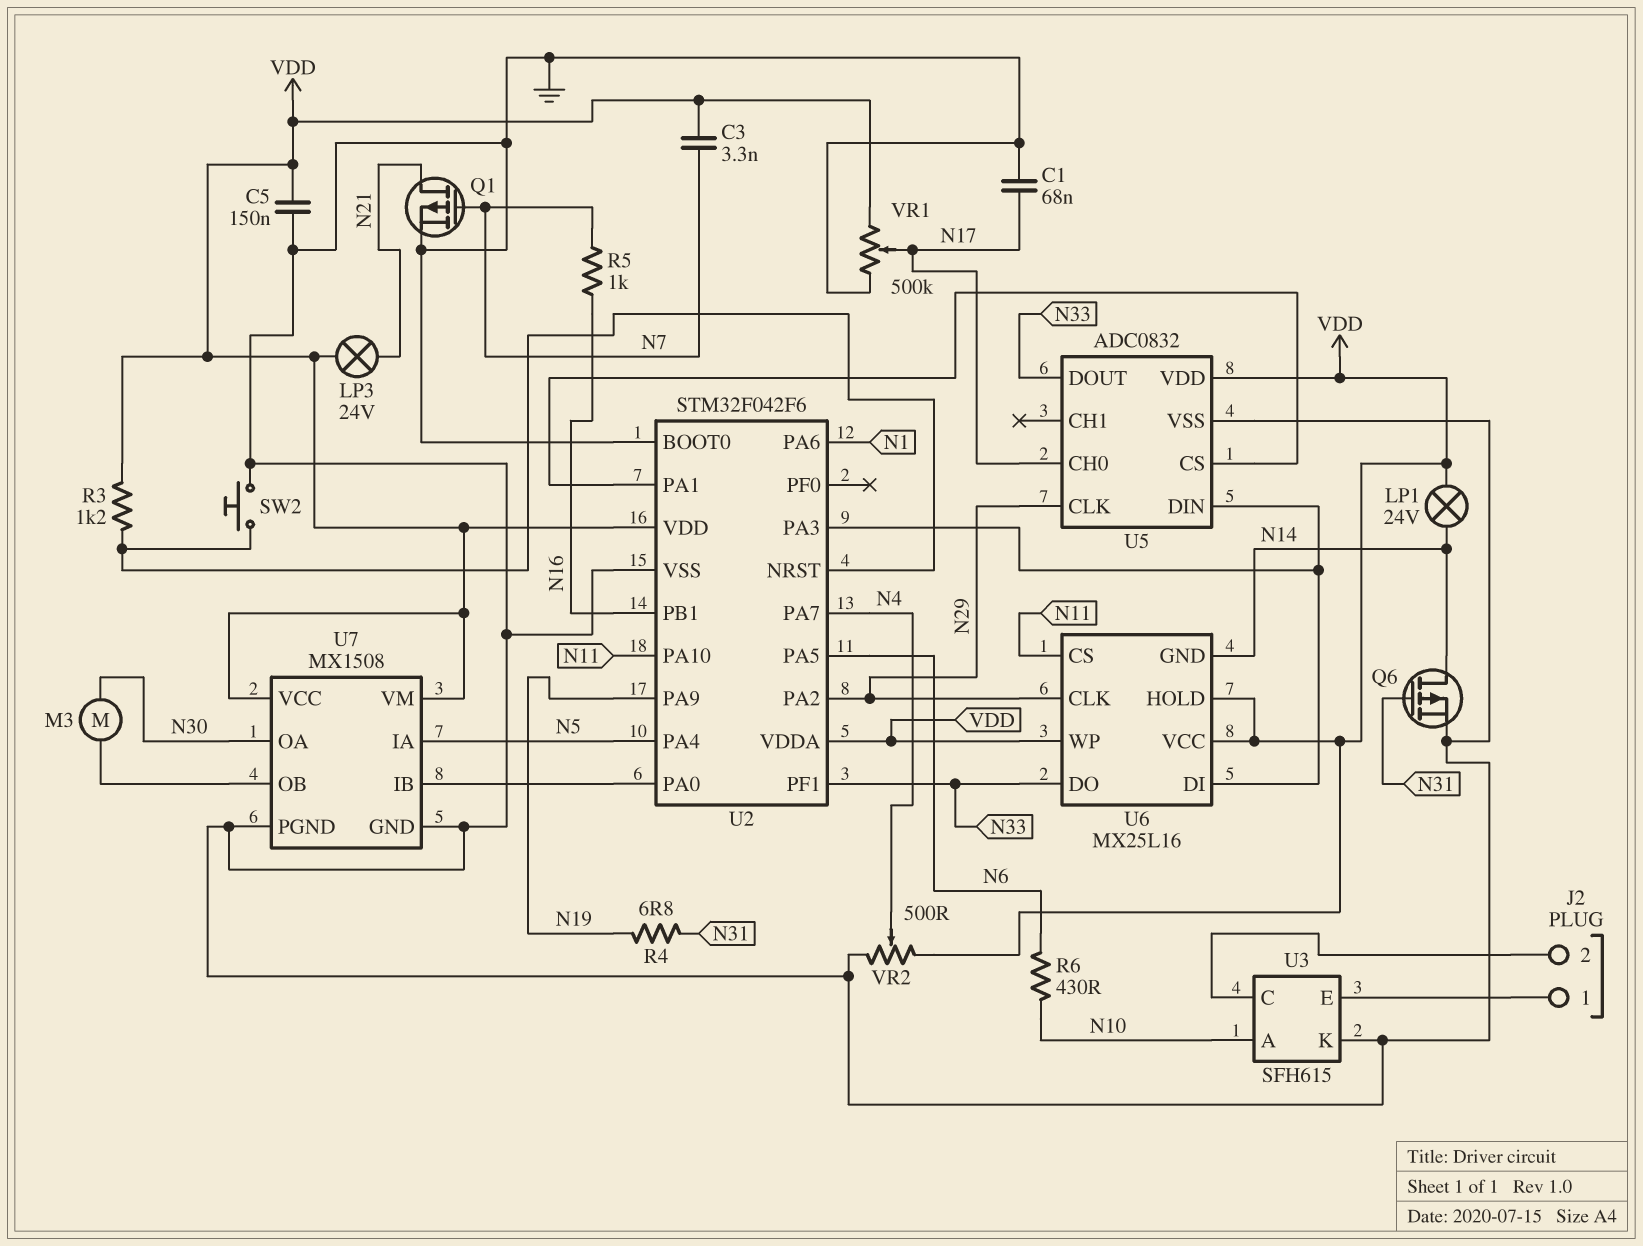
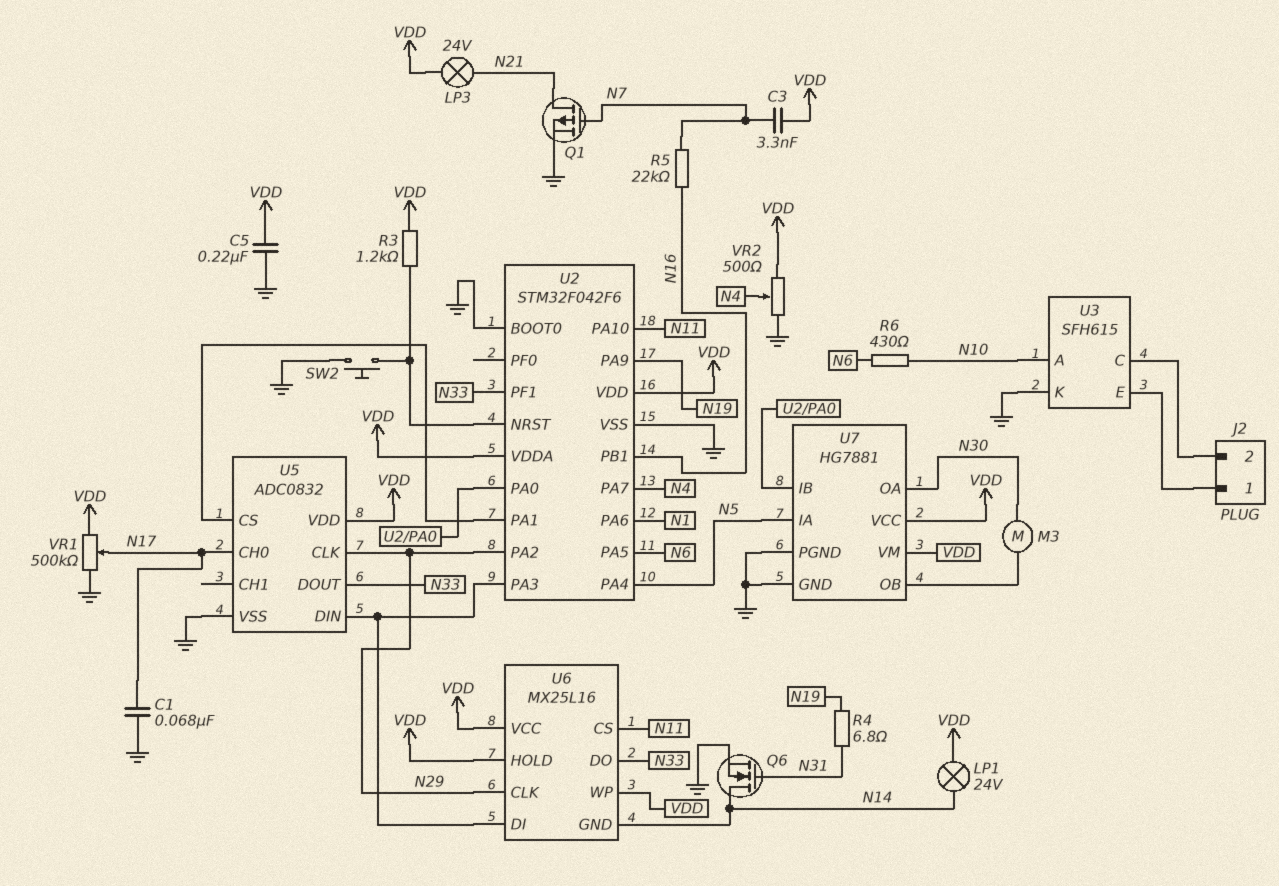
C5: 150nF (GND, VDD) -> 220nF (GND, VDD)
Q6: PMOS (G N31, D N14, S GND) -> NMOS (G N31, D N14, S GND)
R5: 1k (N7, N16) -> 22k (N7, N16)
U7: MX1508 -> HG7881

